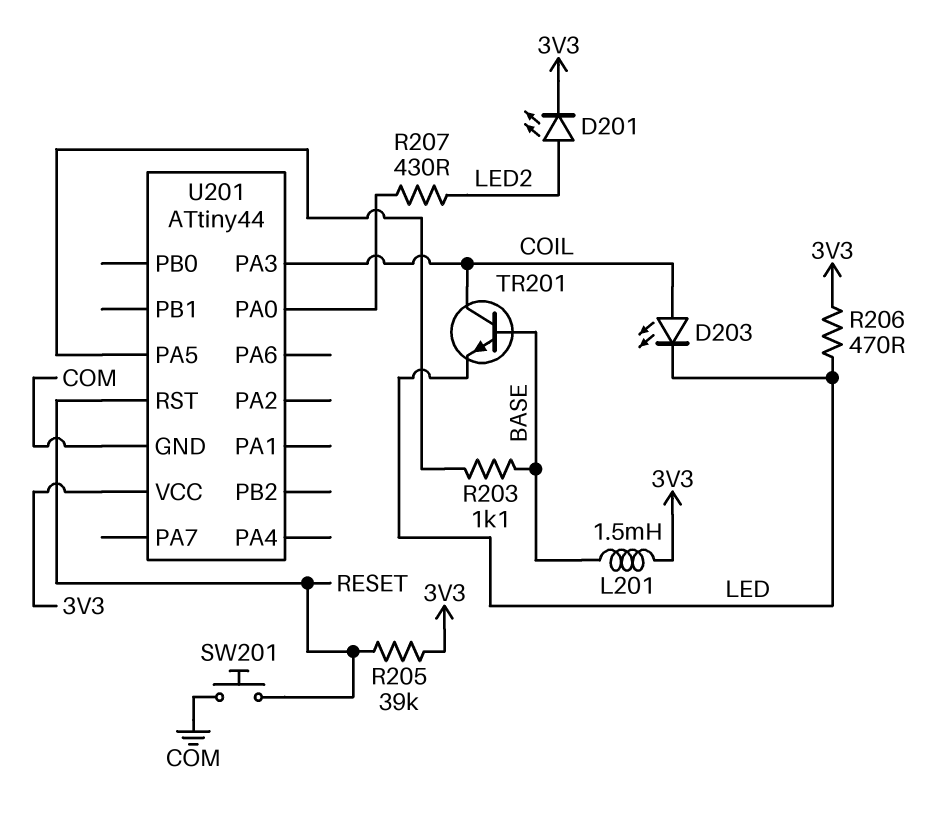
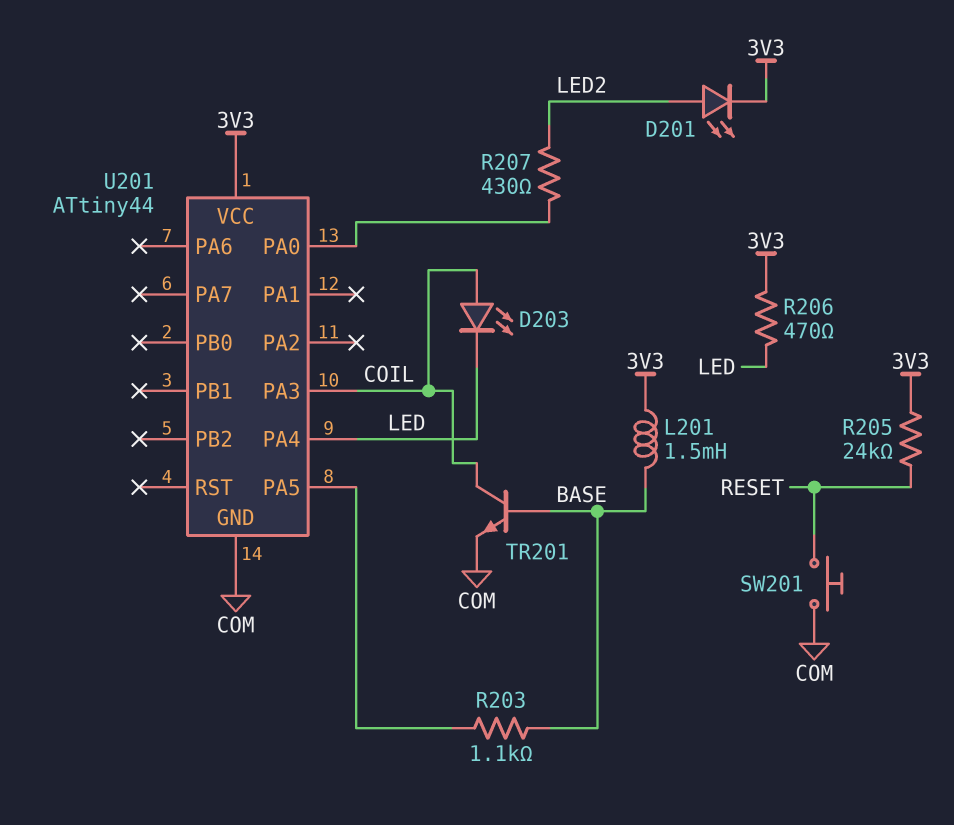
R205: 39k (3V3, RESET) -> 24k (3V3, RESET)
TR201: NPN (B BASE, C COIL, E LED) -> NPN (B BASE, C COIL, E COM)
U201 pin PA4: none -> LED
U201 pin RST: RESET -> none

